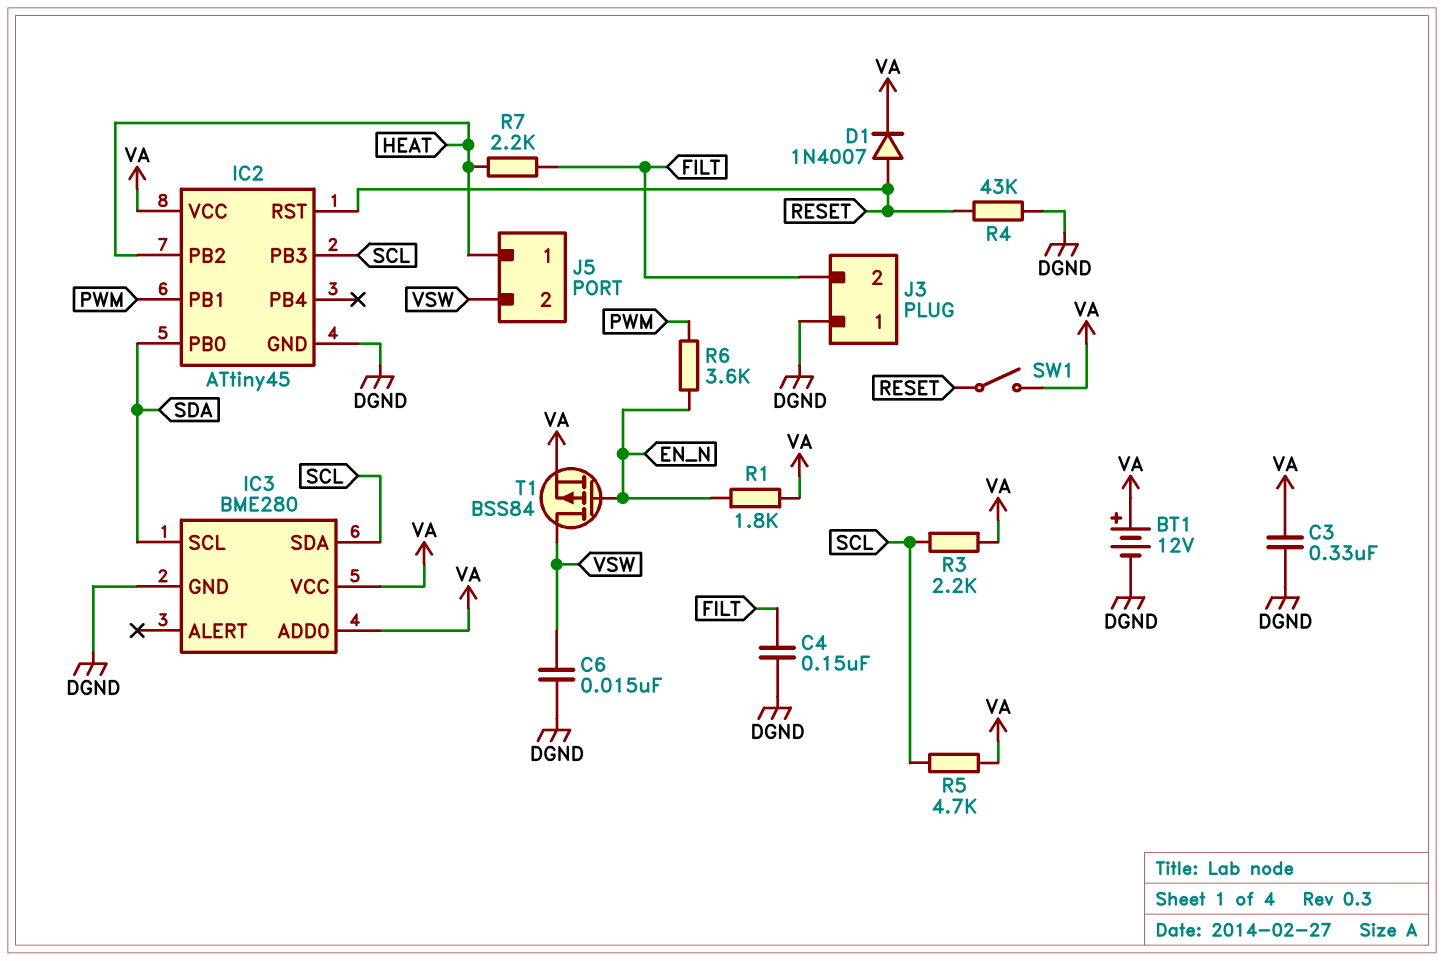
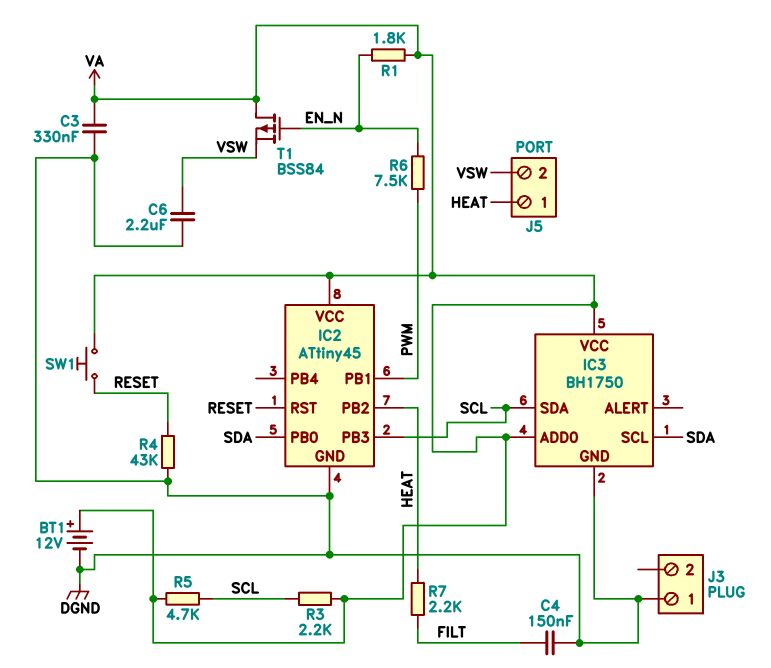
C6: 15nF (DGND, VSW) -> 2.2uF (DGND, VSW)
D1: diode 1N4007 (A RESET, K VA) -> none
IC3: BME280 -> BH1750
J3 pin 2: FILT -> none
R6: 3.6k (EN_N, PWM) -> 7.5k (EN_N, PWM)
SW1: switch (RESET, VA) -> button (RESET, VA)
T1: PMOS BSS84 (G EN_N, D VSW, S VA) -> PMOS BSS84 (G EN_N, D VA, S VSW)

